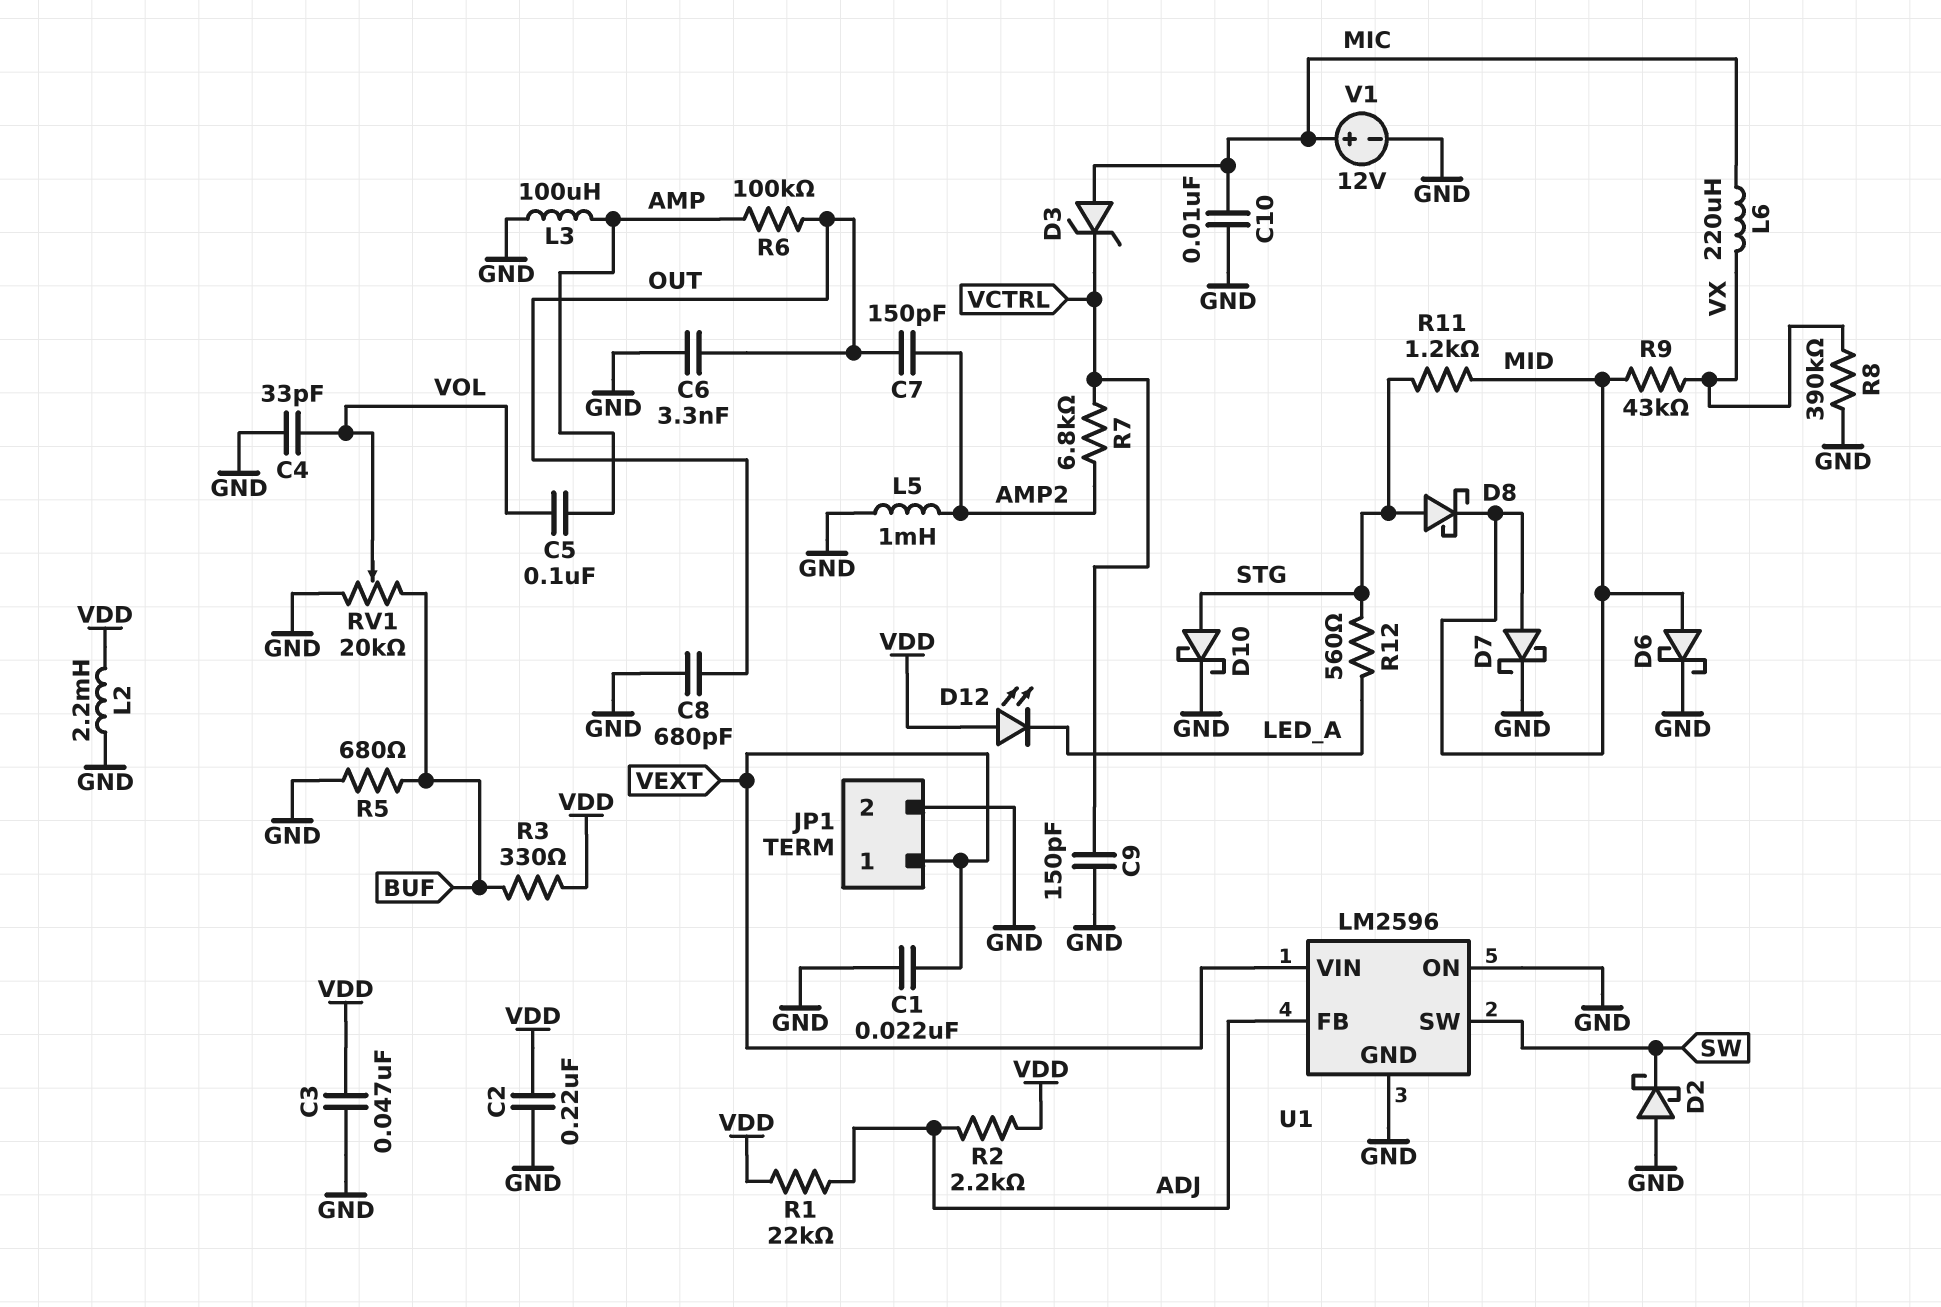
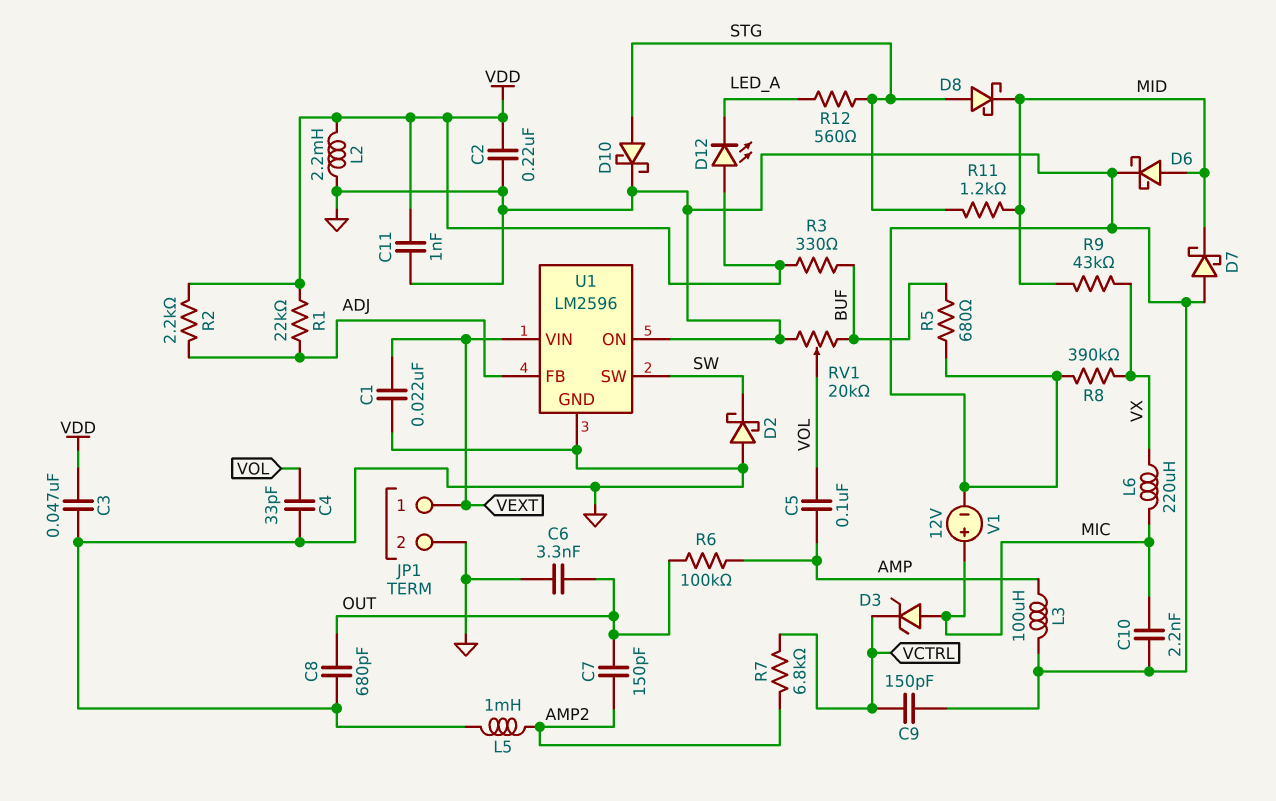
C10: 10nF (GND, MIC) -> 2.2nF (GND, MIC)
C11: none -> 1nF (GND, VDD)
D7: schottky (A MID, K GND) -> schottky (A GND, K MID)

